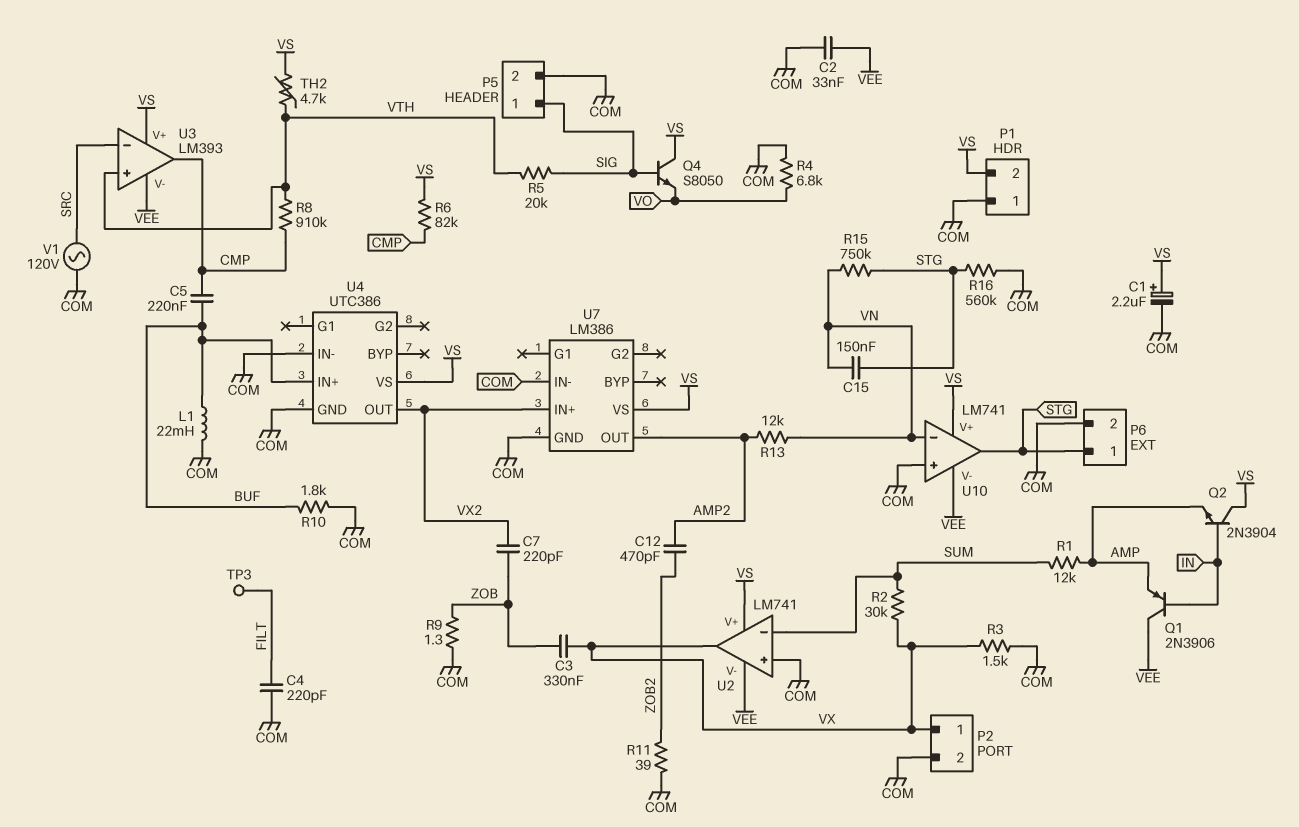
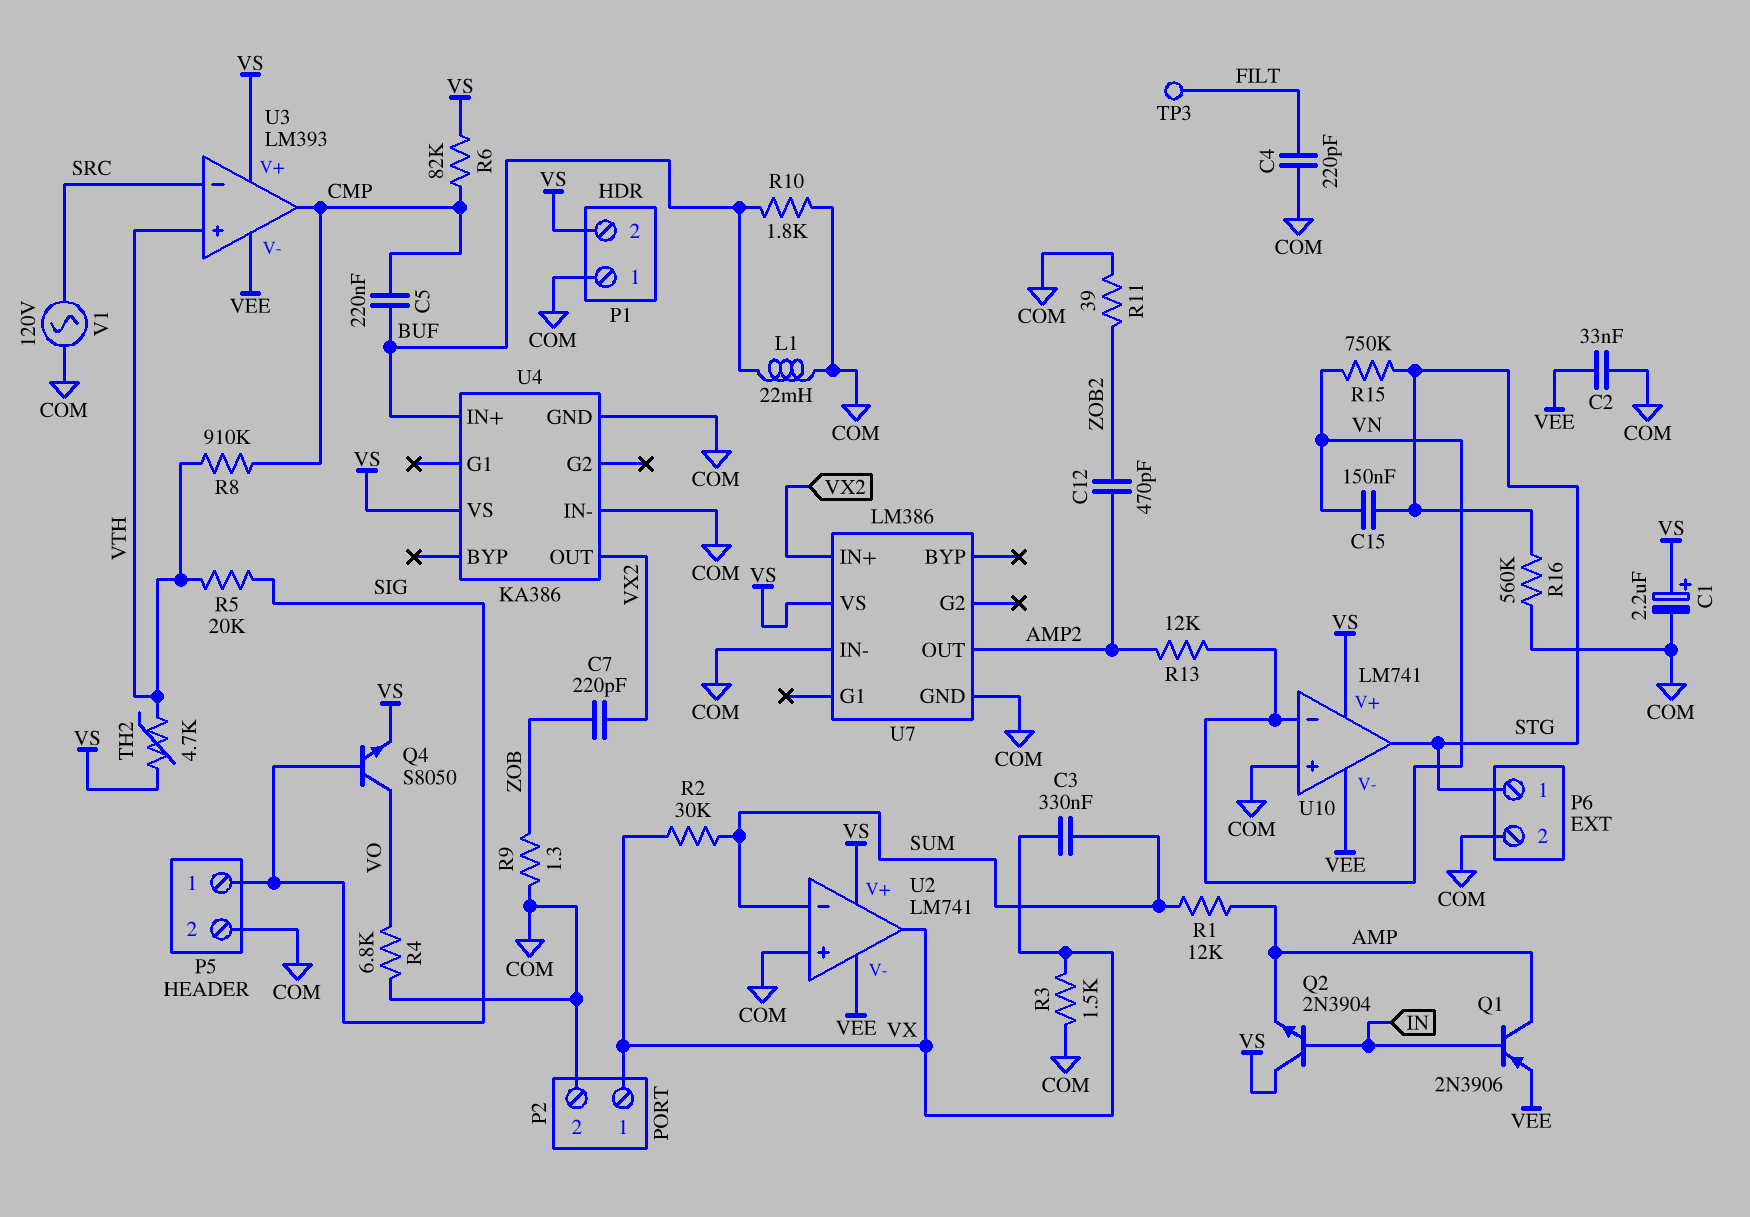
C3: 330nF (VX, ZOB) -> 330nF (SUM, VX)
Q1: PNP 2N3906 (B IN, C VEE, E AMP) -> PNP 2N3906 (B IN, C AMP, E VEE)
Q4: NPN S8050 (B SIG, C VS, E VO) -> NPN S8050 (B SIG, C VO, E VS)
U4: UTC386 -> KA386

